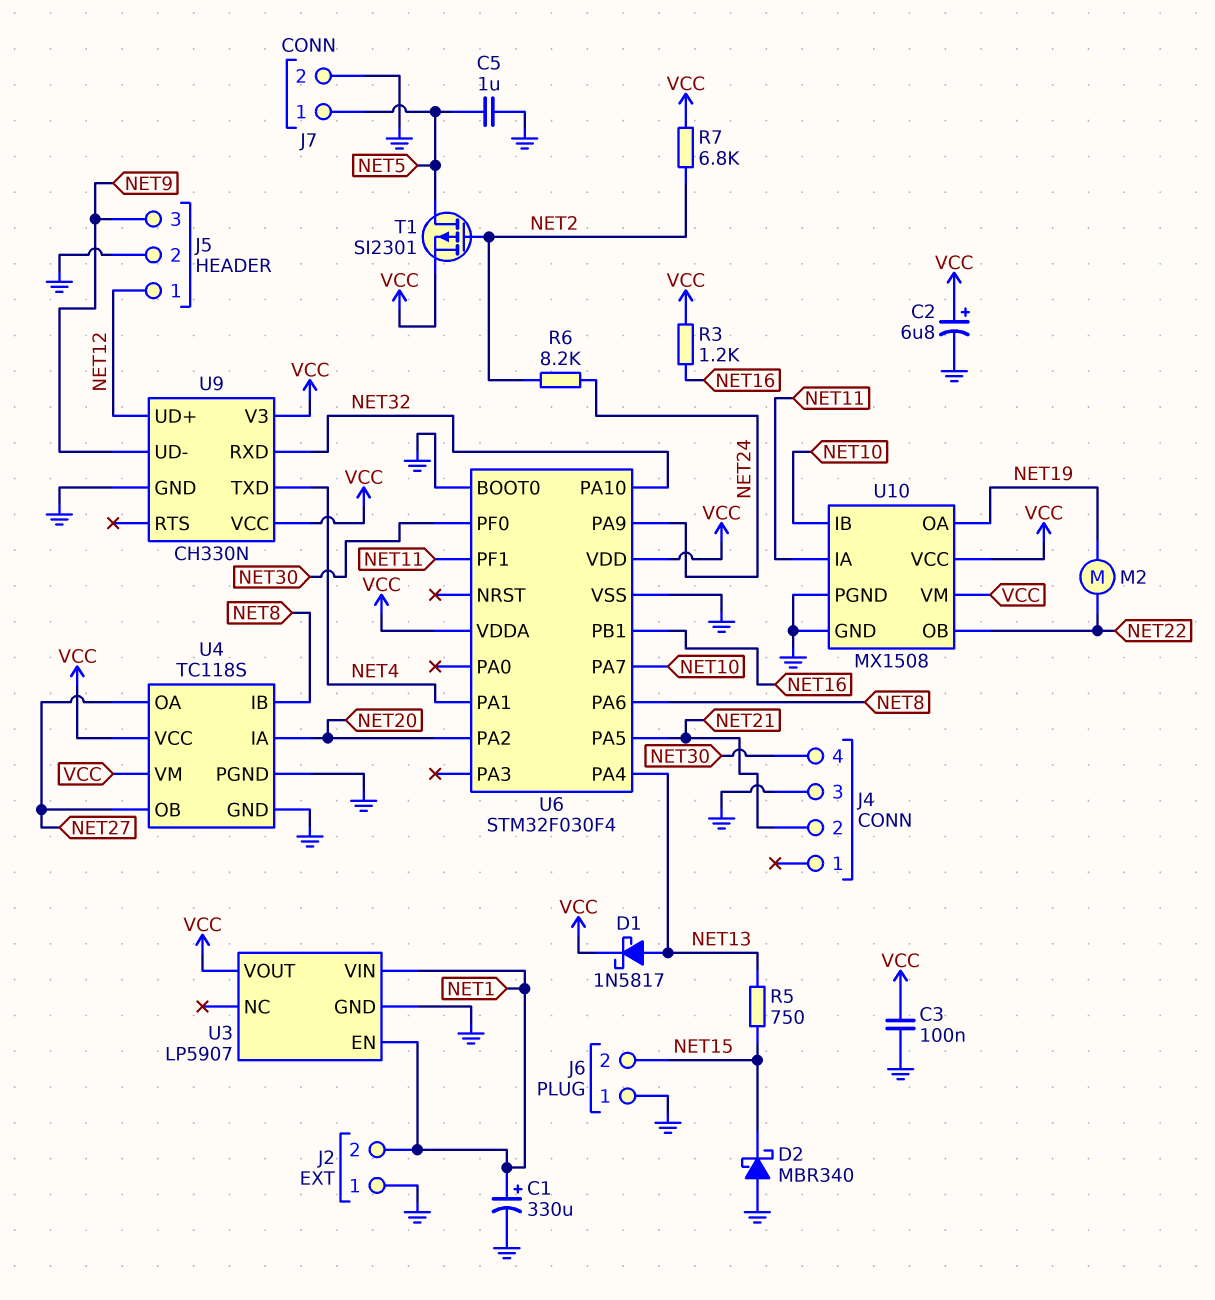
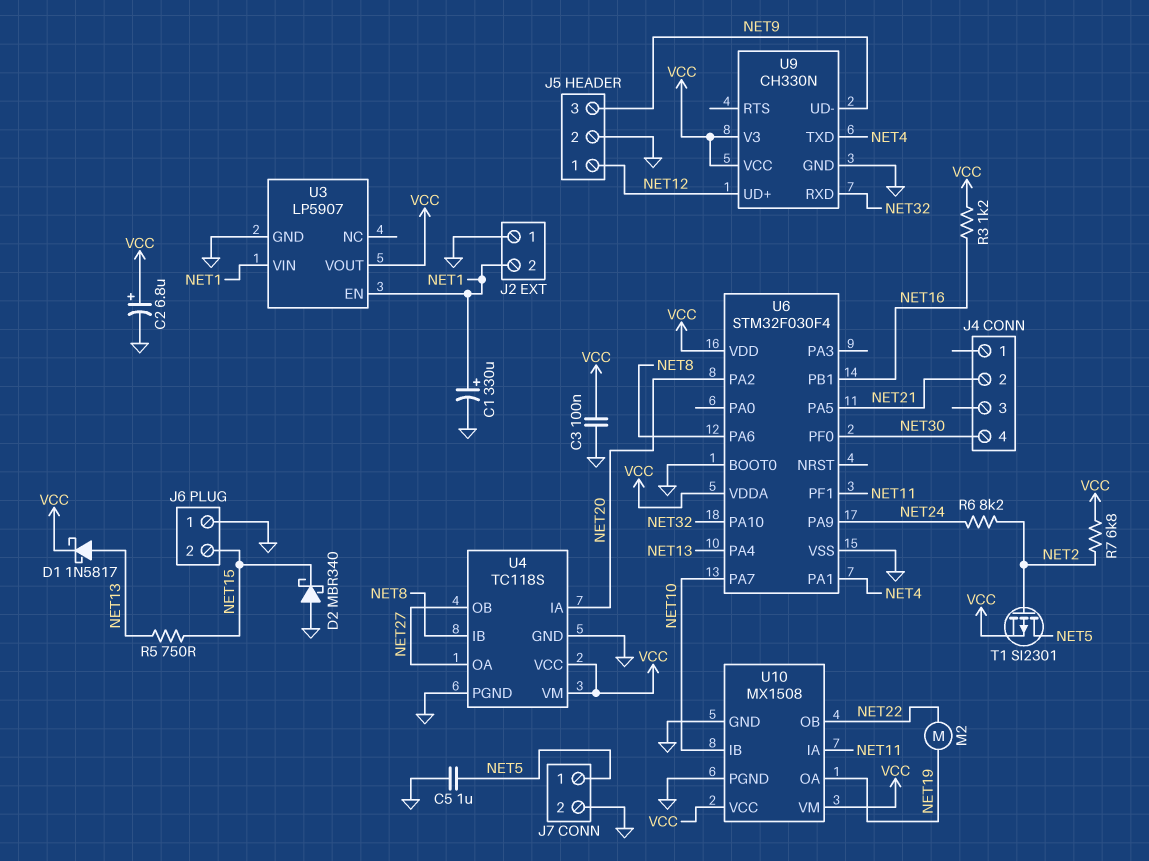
J4 pin 3: GND -> none

